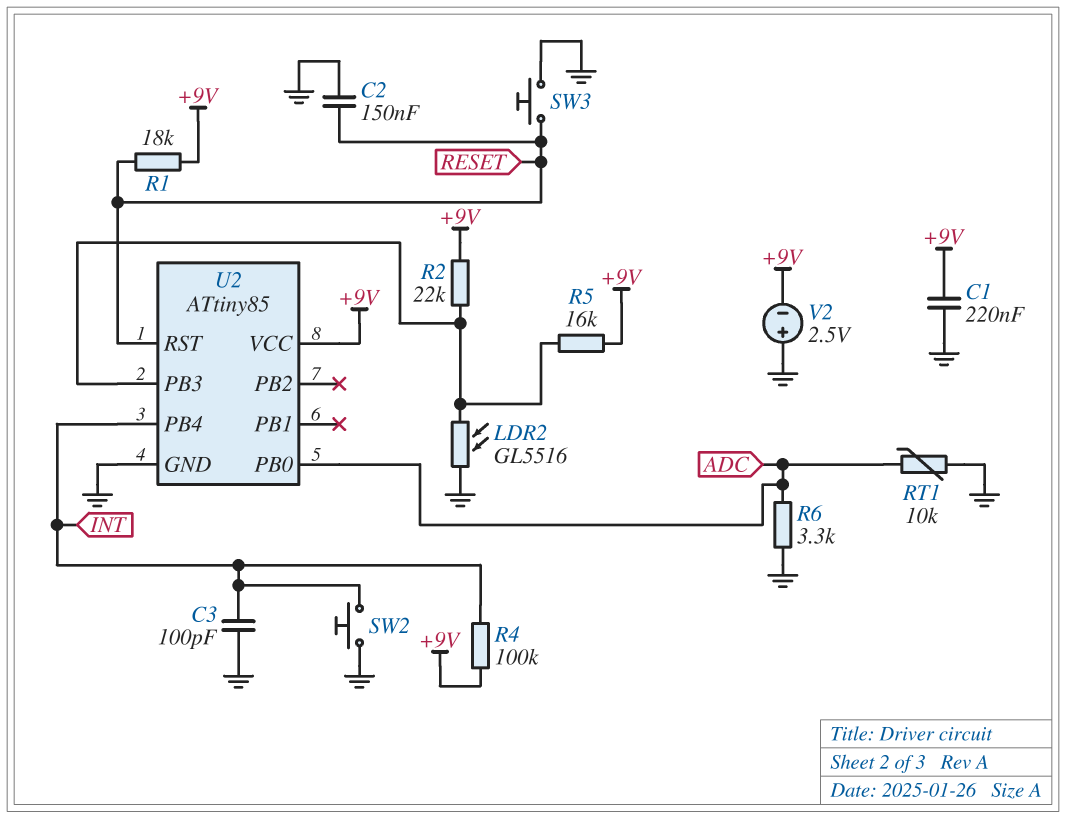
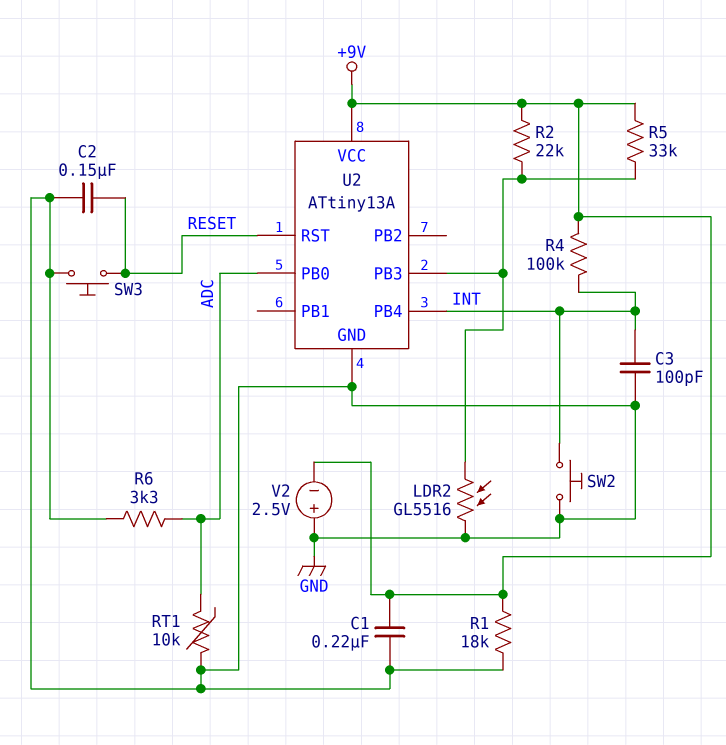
R1: 18k (+9V, RESET) -> 18k (+9V, GND)
R5: 16k (+9V, U2/PB3) -> 33k (+9V, U2/PB3)
U2: ATtiny85 -> ATtiny13A

